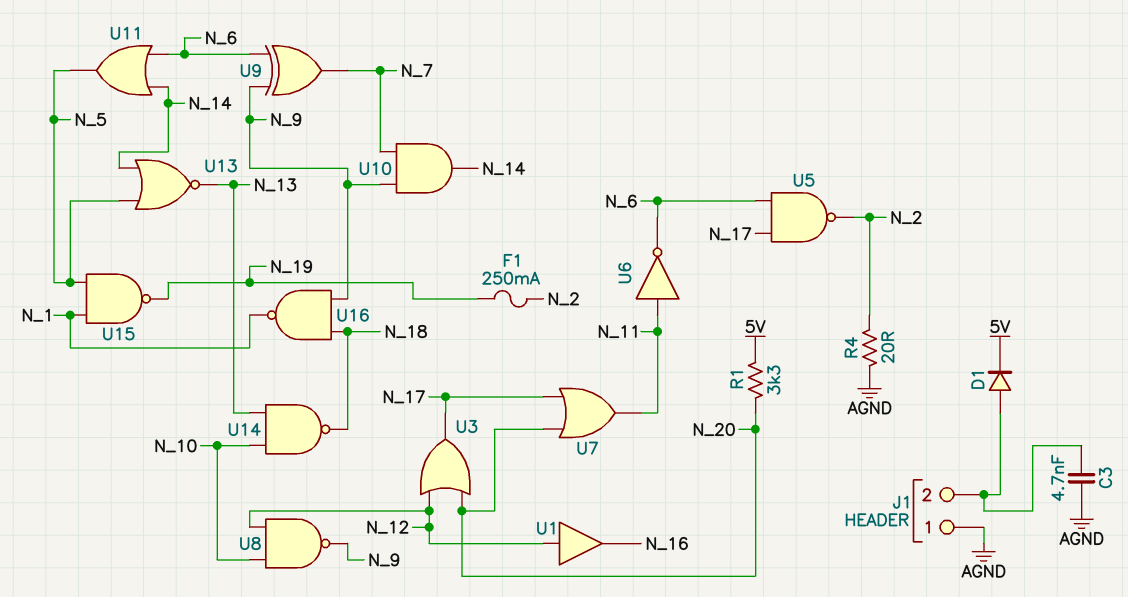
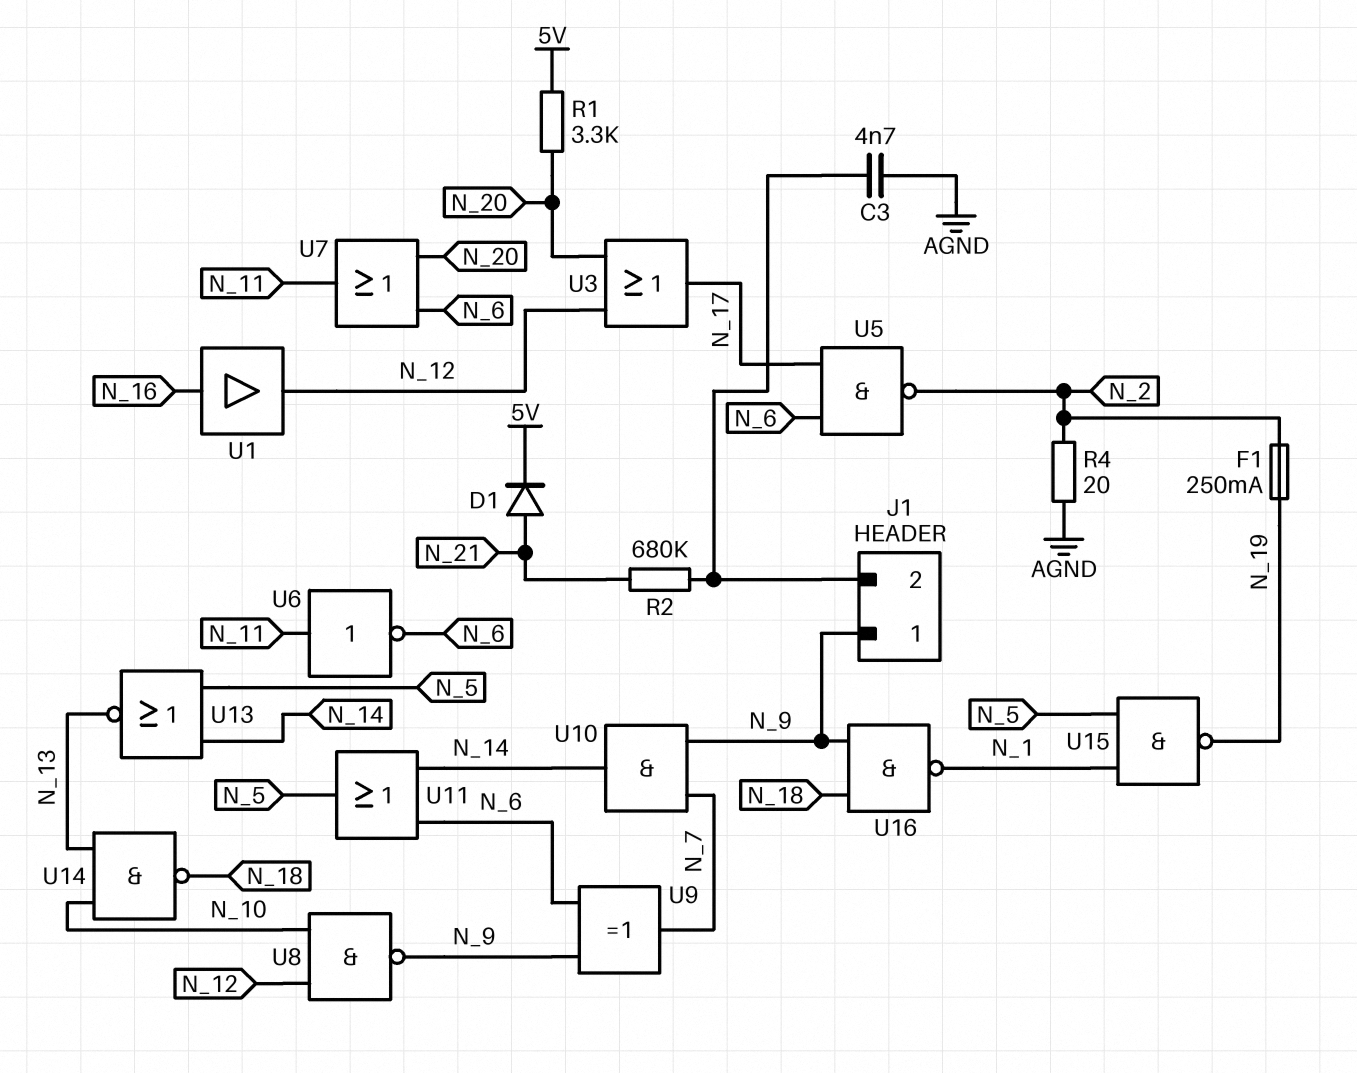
D1: diode (A J1/2, K 5V) -> diode (A N_21, K 5V)
J1 pin 1: AGND -> N_9
R2: none -> 680k (J1/2, N_21)
U1: buffer (in N_12, out N_16) -> buffer (in N_16, out N_12)
U7: OR (in N_17, in N_20, out N_11) -> OR (in N_6, in N_20, out N_11)

